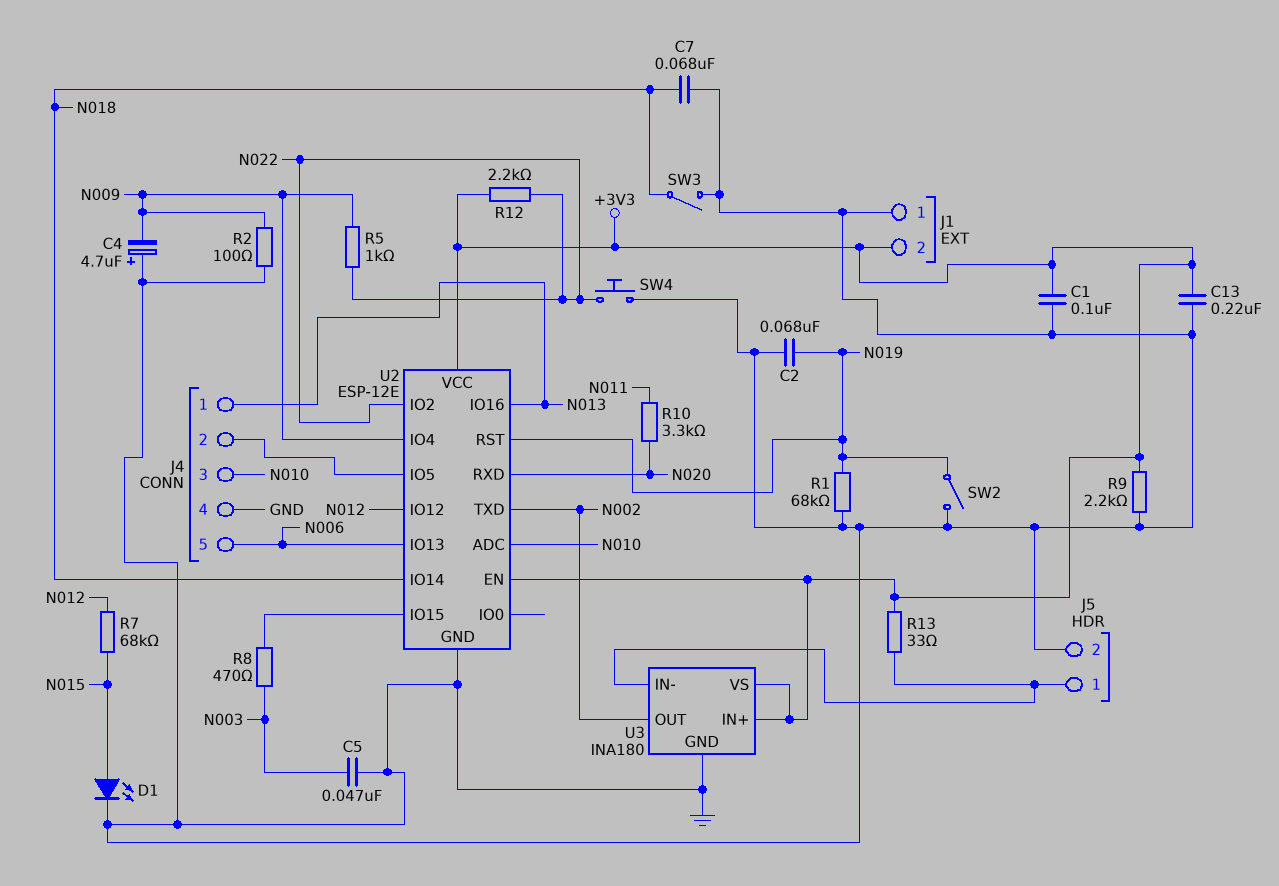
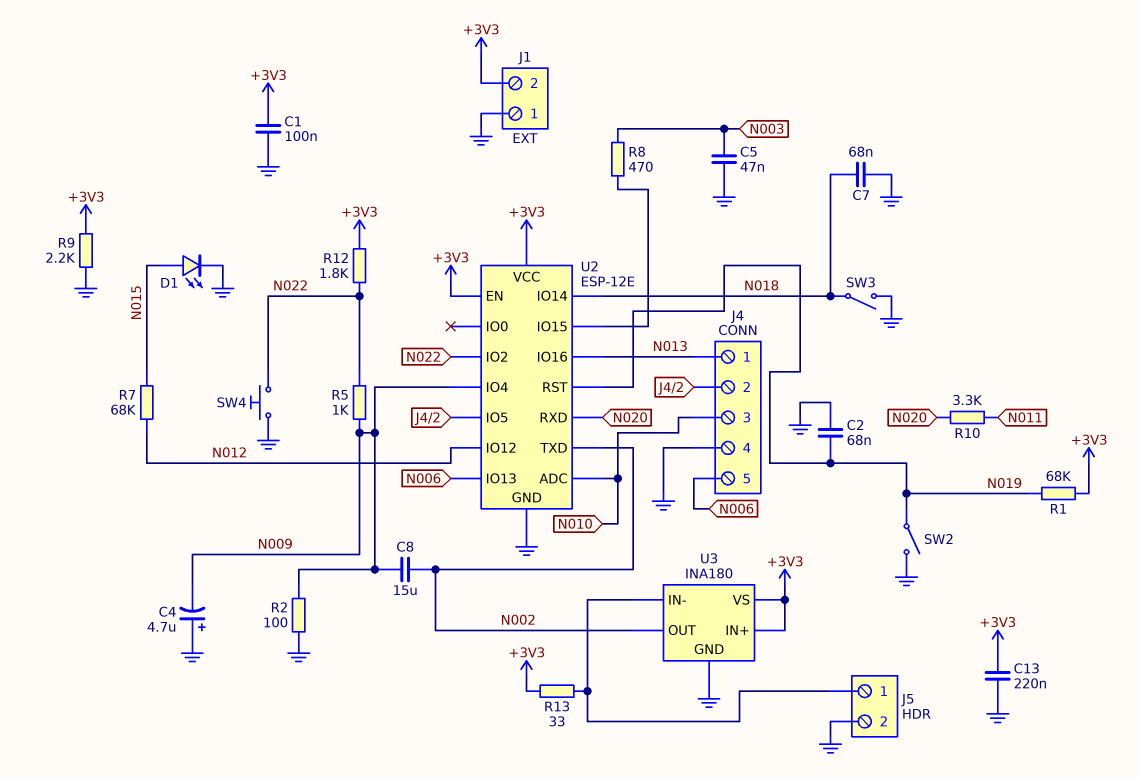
C8: none -> 15uF (N002, N009)
R1: 68k (GND, N019) -> 68k (+3V3, N019)
R12: 2.2k (+3V3, N022) -> 1.8k (+3V3, N022)

